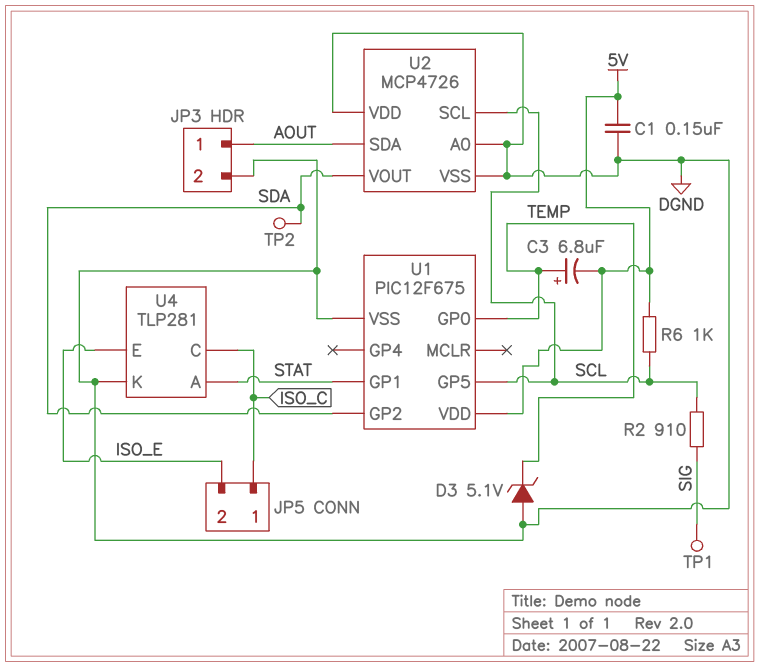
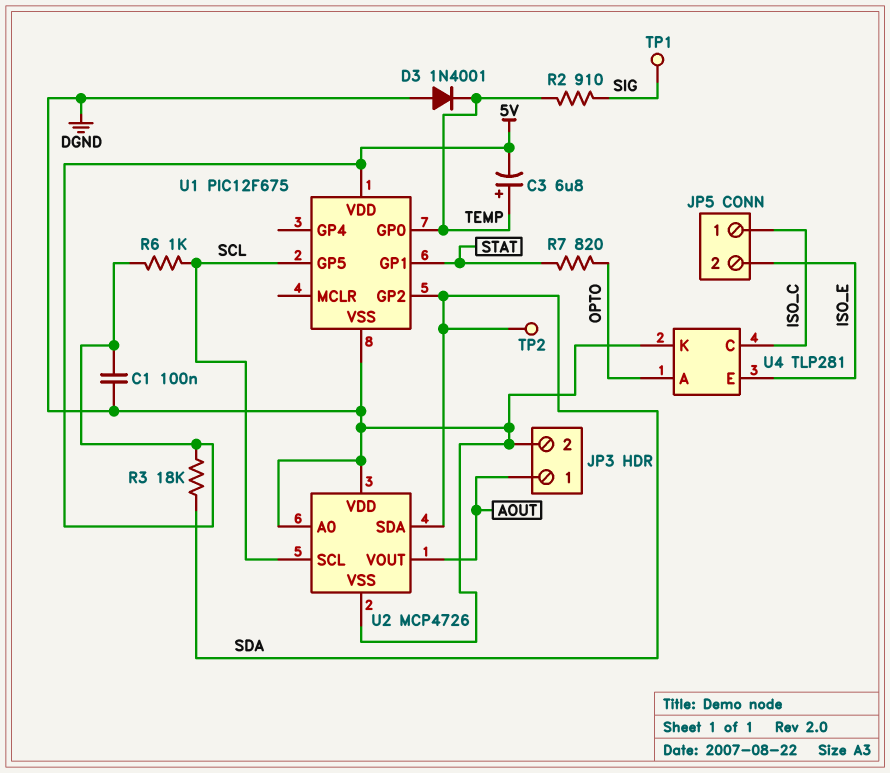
C1: 150nF (5V, DGND) -> 100nF (5V, DGND)
D3: zener 5.1V (A DGND, K TEMP) -> diode 1N4001 (A DGND, K TEMP)
R2: 910 (SCL, SIG) -> 910 (SIG, TEMP)
R3: none -> 18k (5V, SDA)
R7: none -> 820 (OPTO, STAT)
U2 pin SDA: AOUT -> SDA
U2 pin VOUT: SDA -> AOUT
U4 pin A: STAT -> OPTO

